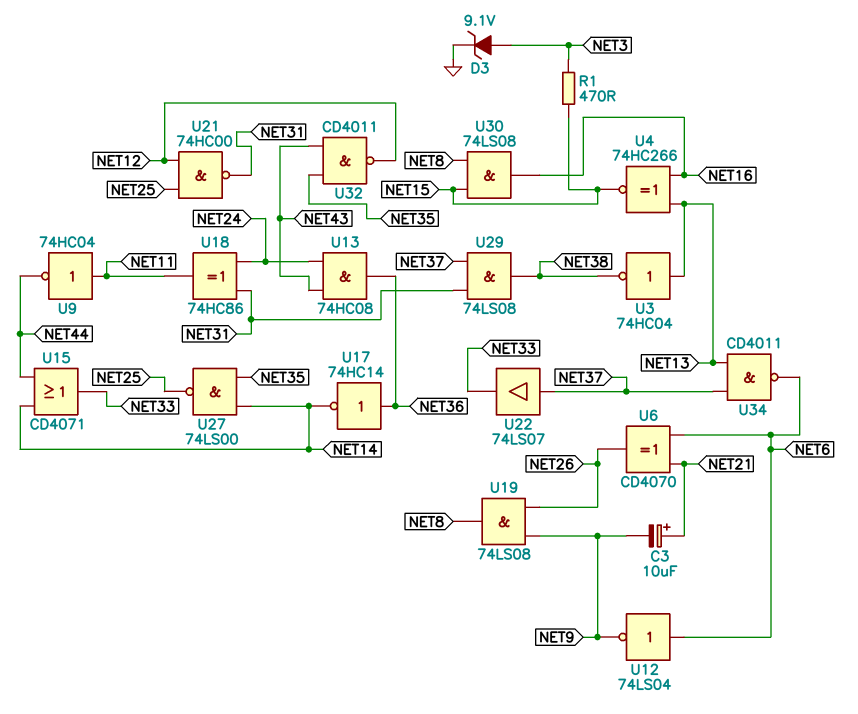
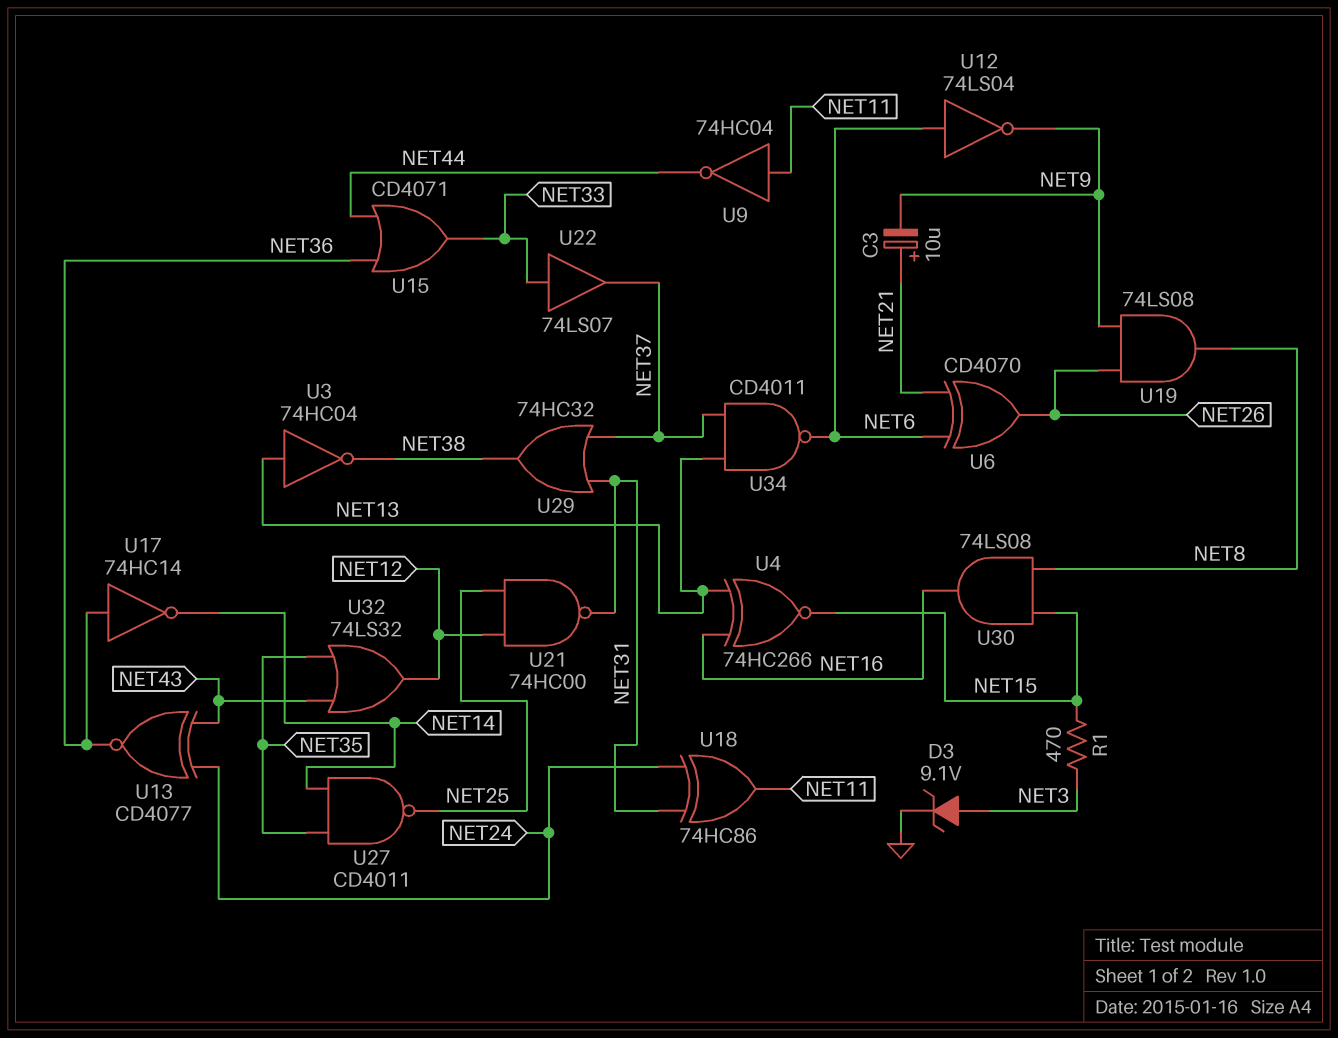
U13: AND 74HC08 (in NET24, in NET43, out NET36) -> XNOR CD4077 (in NET24, in NET43, out NET36)
U15: OR CD4071 (in NET14, in NET44, out NET33) -> OR CD4071 (in NET36, in NET44, out NET33)
U22: buffer 74LS07 (in NET37, out NET33) -> buffer 74LS07 (in NET33, out NET37)
U27: NAND 74LS00 (in NET14, in NET35, out NET25) -> NAND CD4011 (in NET14, in NET35, out NET25)
U29: AND 74LS08 (in NET31, in NET37, out NET38) -> OR 74HC32 (in NET31, in NET37, out NET38)
U32: NAND CD4011 (in NET35, in NET43, out NET12) -> OR 74LS32 (in NET35, in NET43, out NET12)

